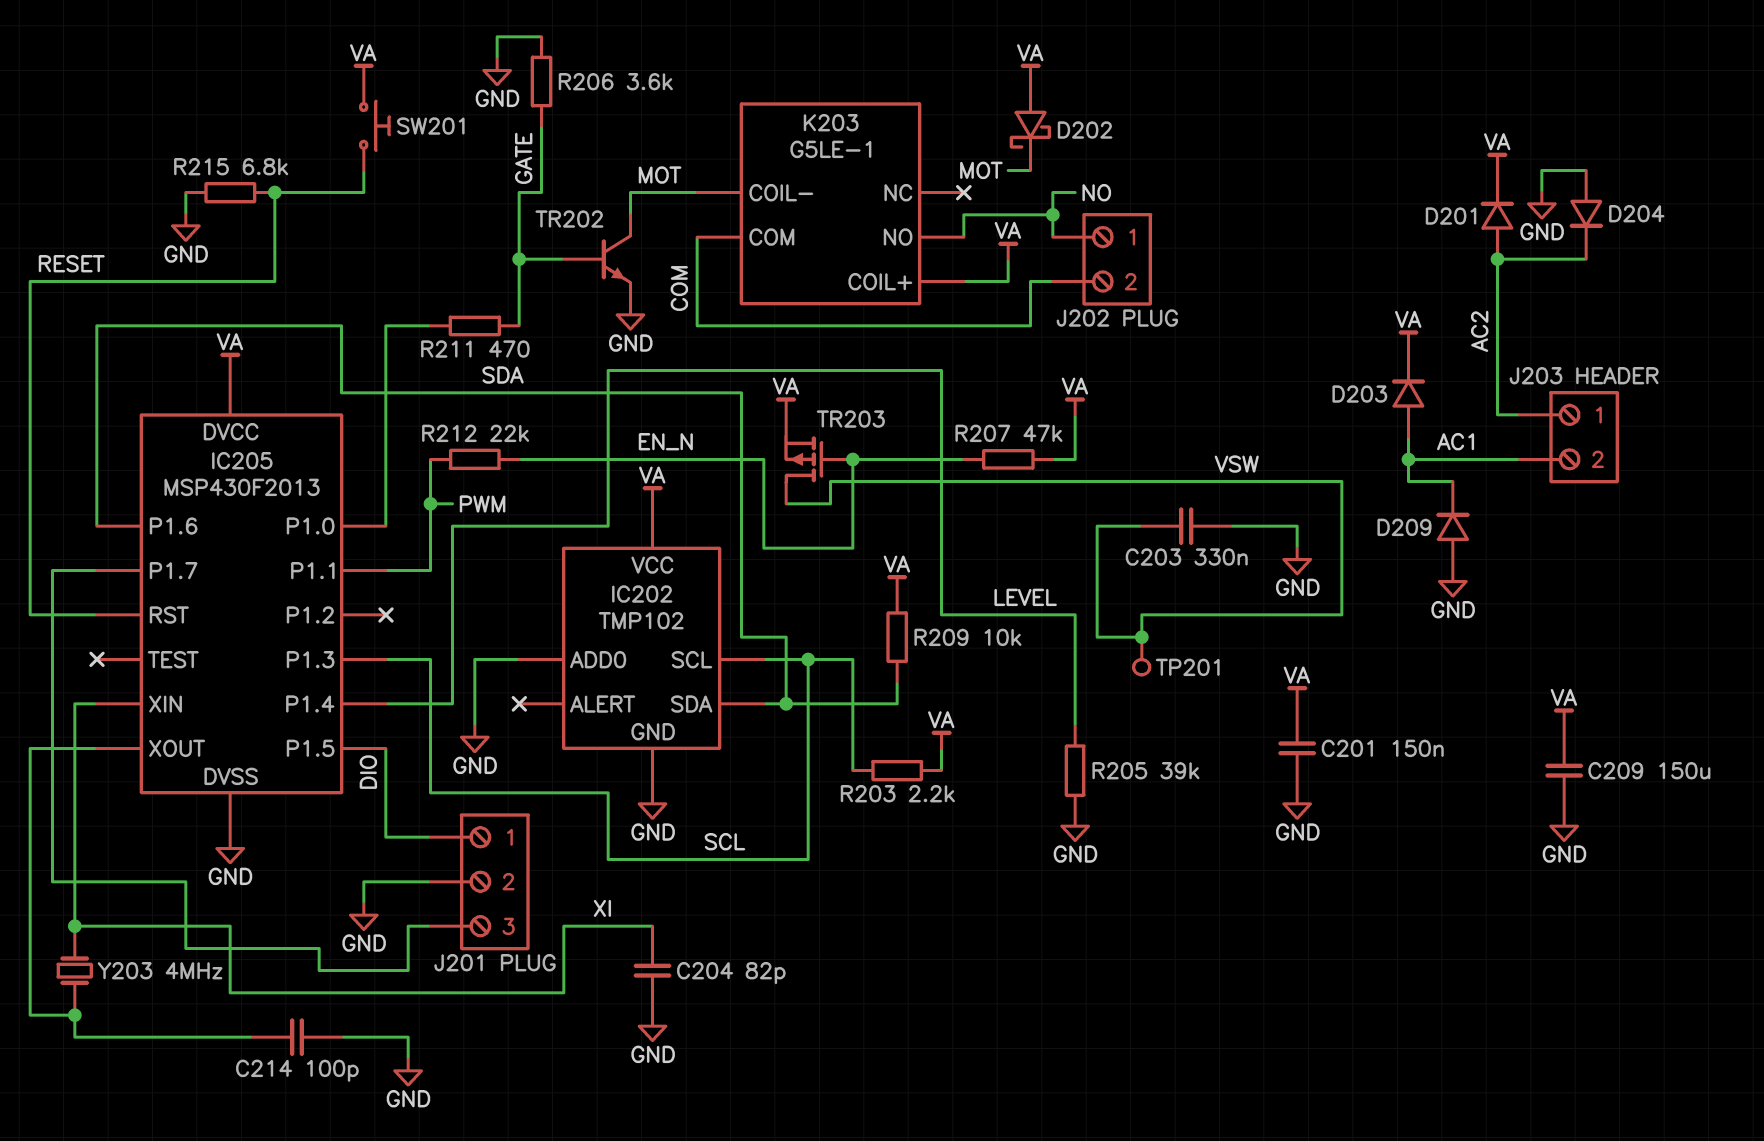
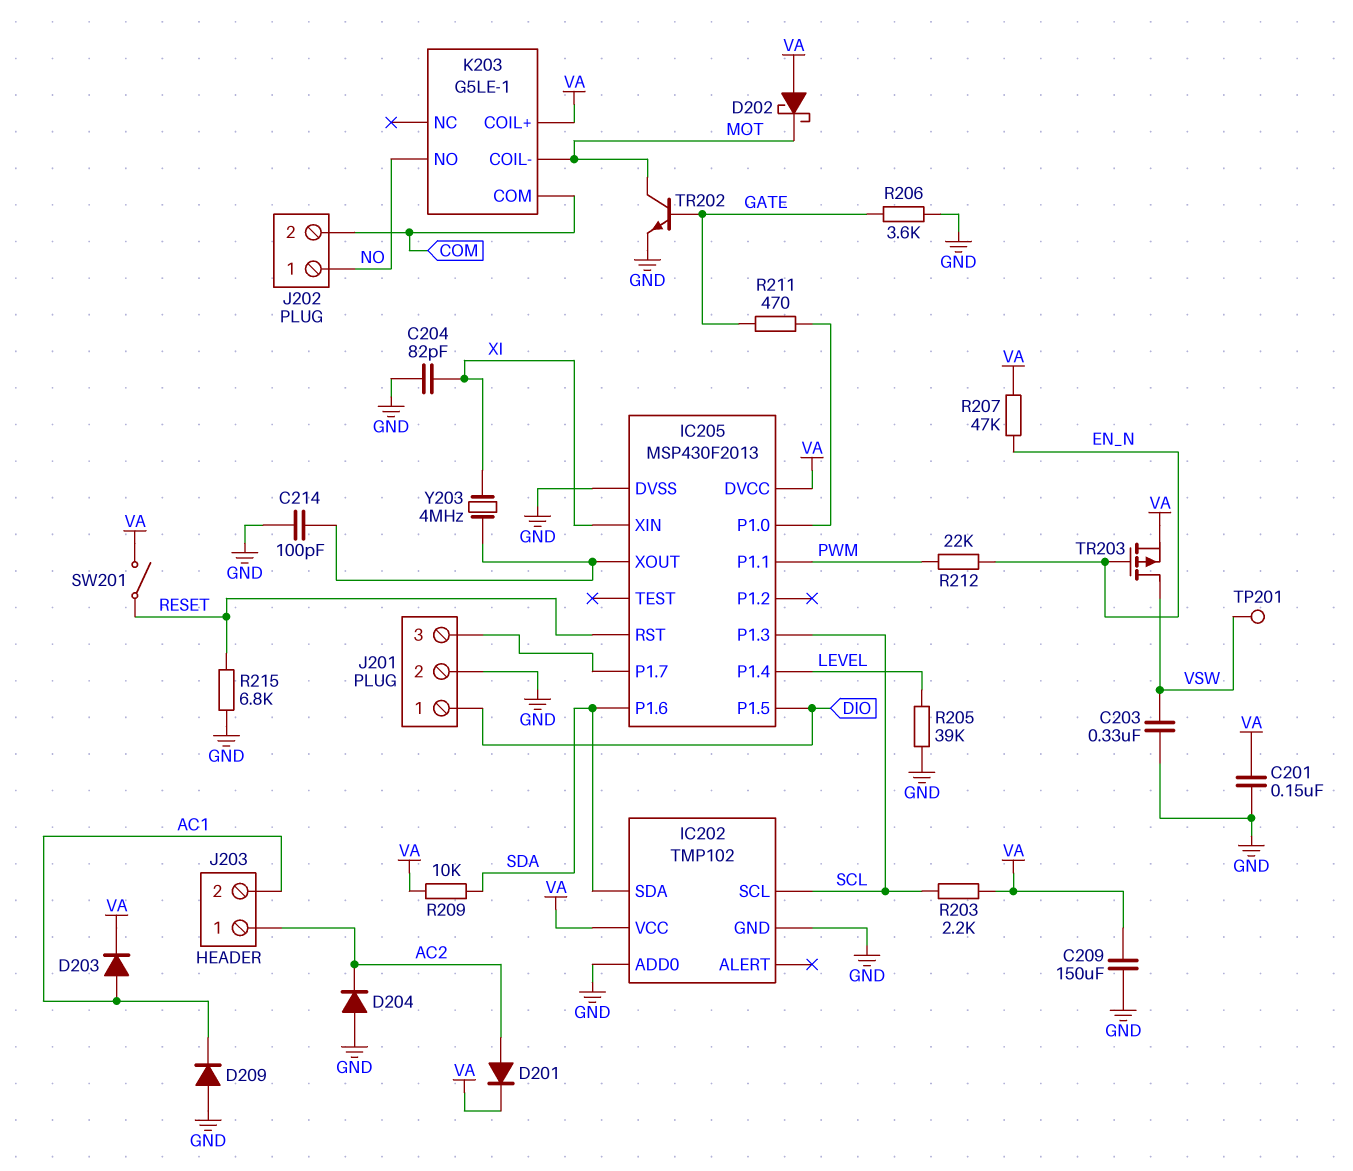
SW201: button (RESET, VA) -> switch (RESET, VA)

